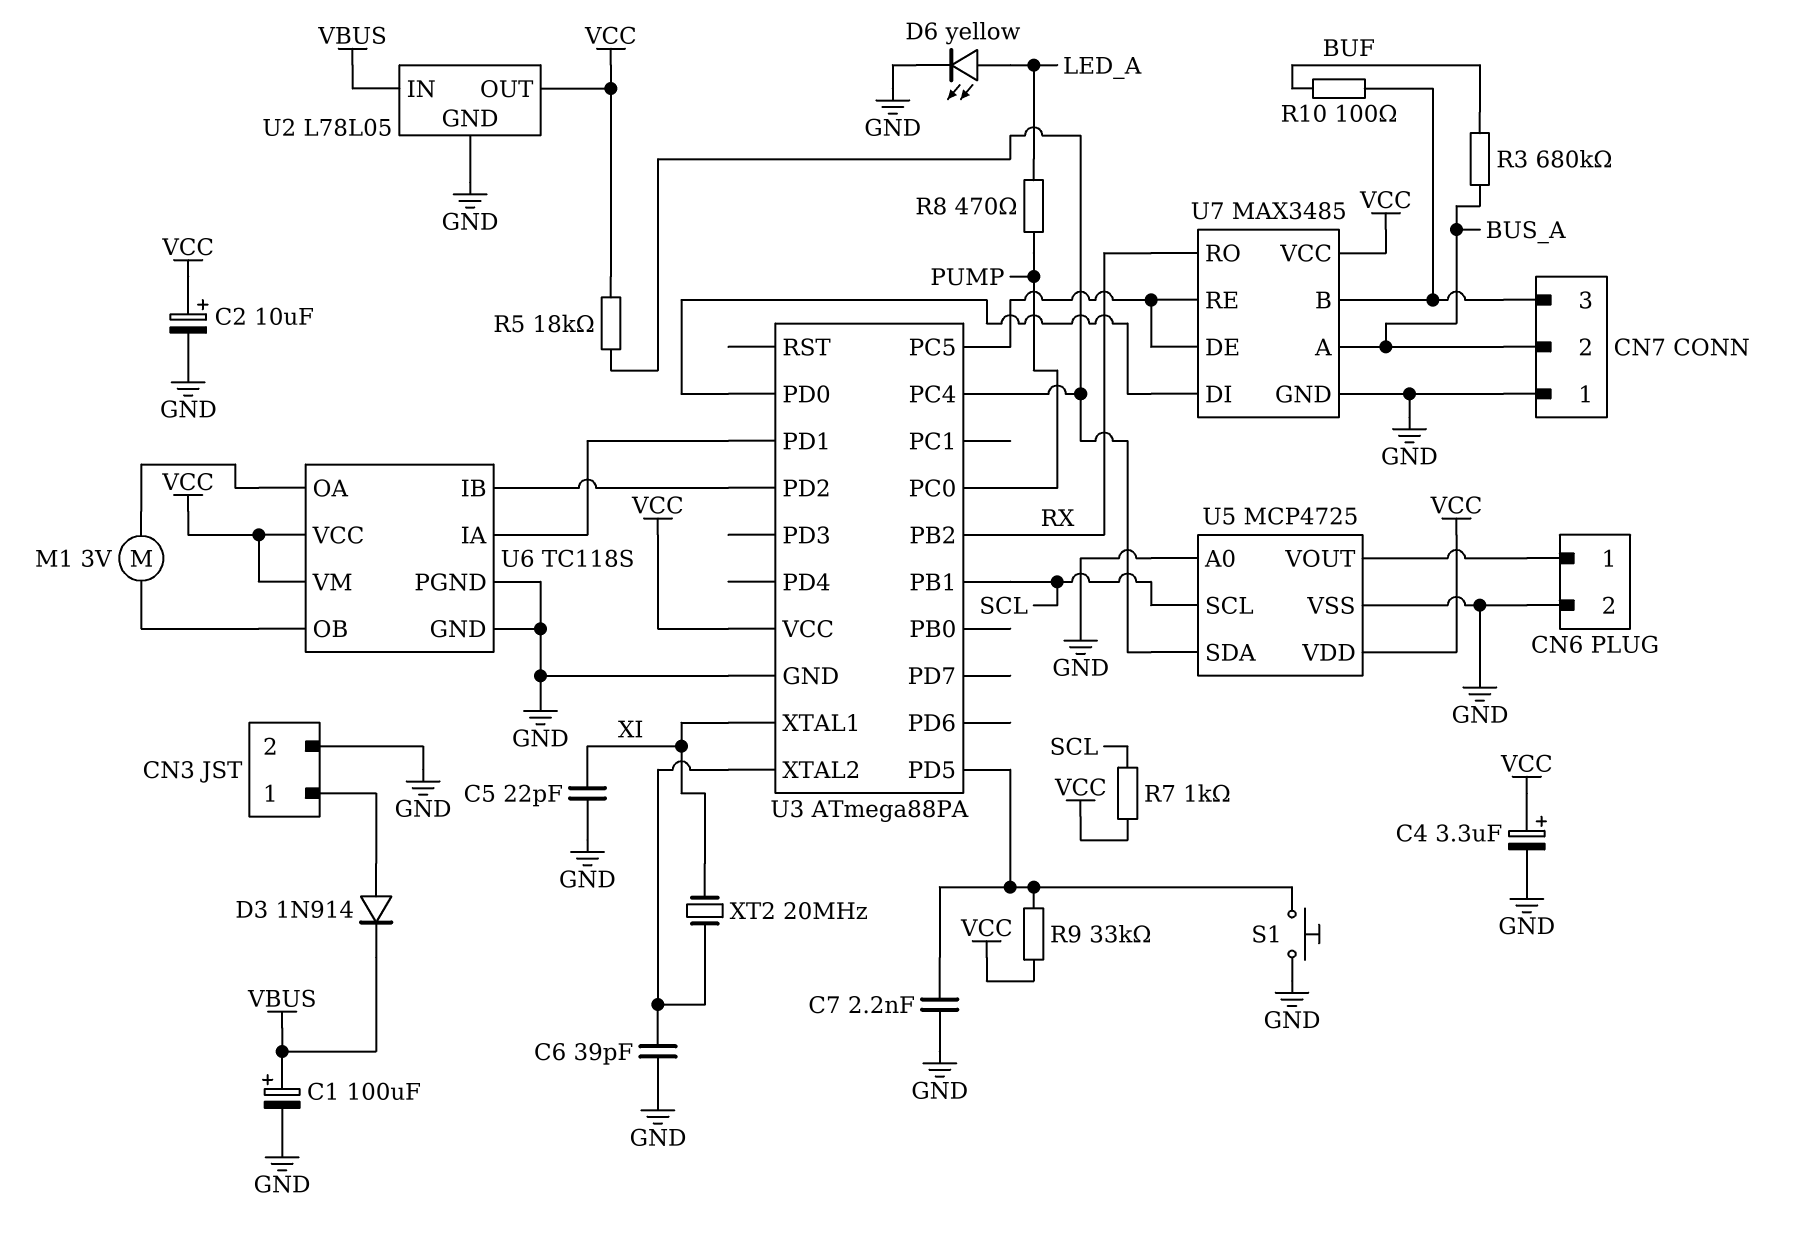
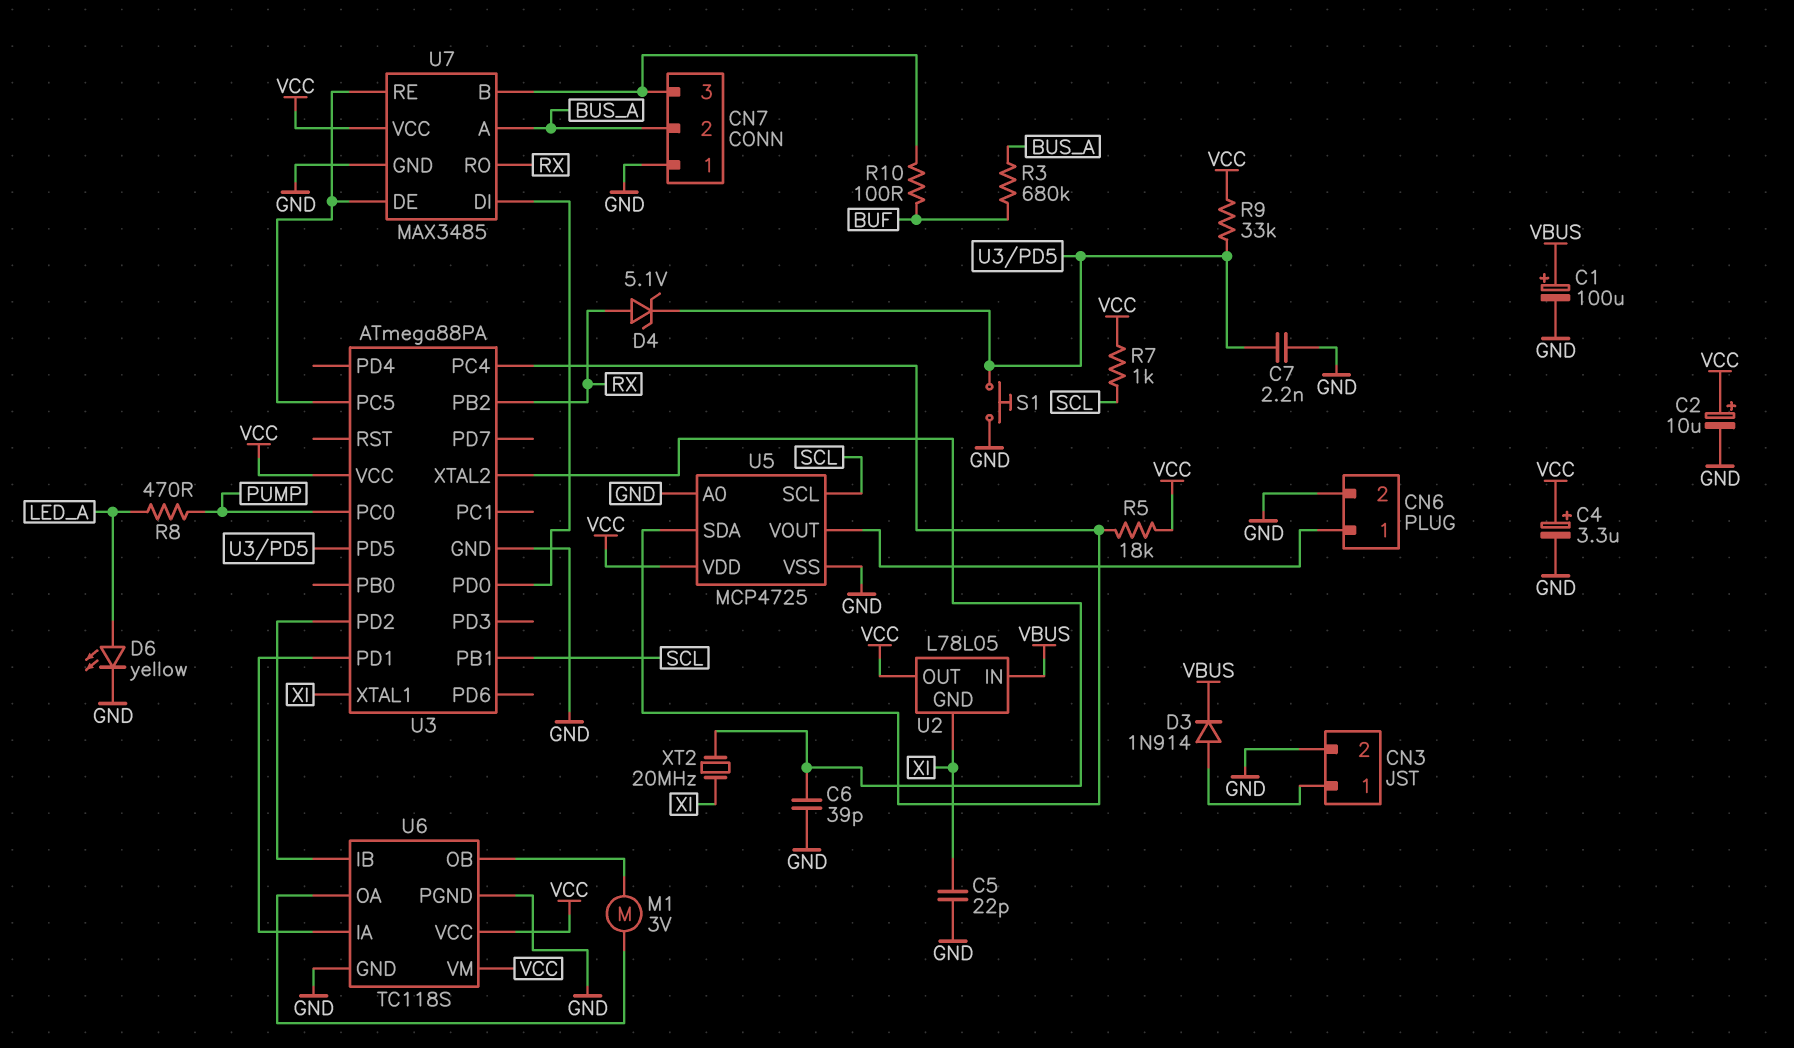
D4: none -> zener 5.1V (A RX, K U3/PD5)
U2 pin GND: GND -> XI

